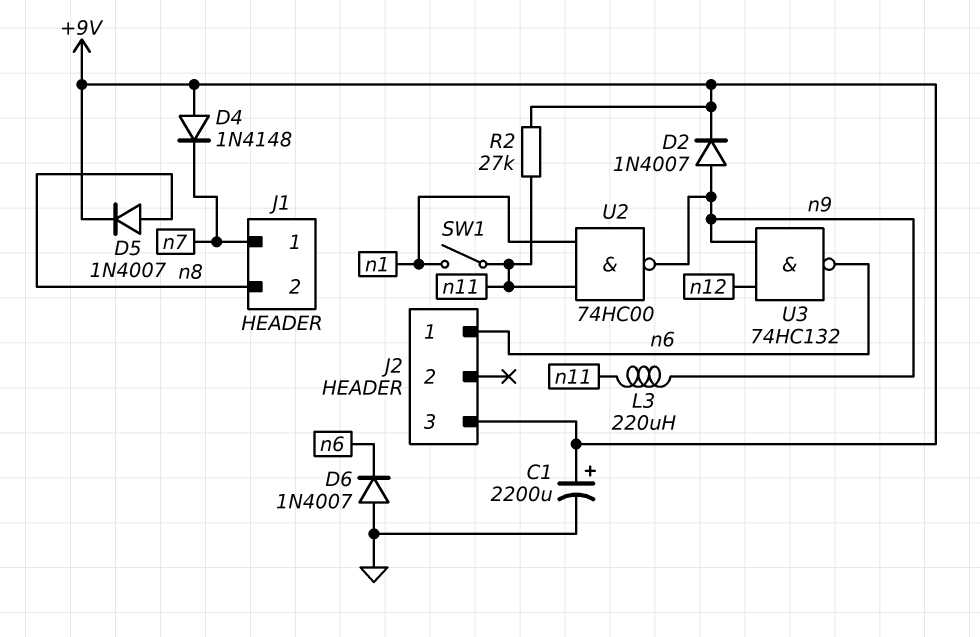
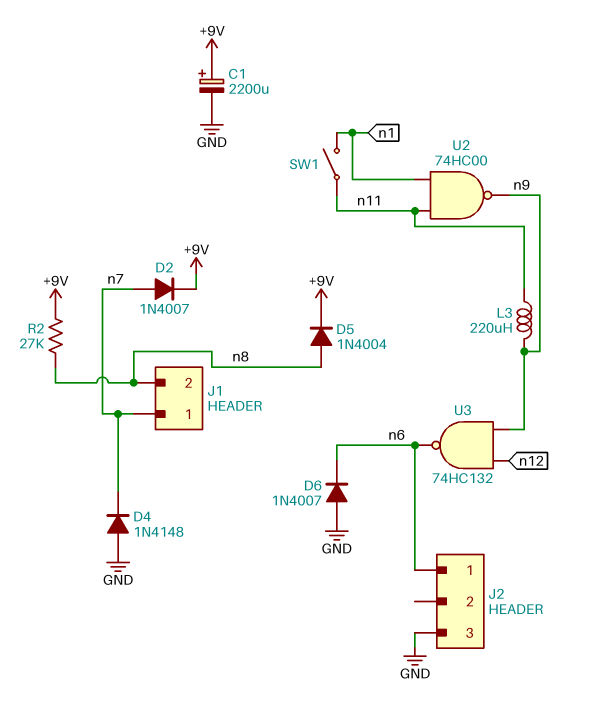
D2: diode 1N4007 (A n9, K +9V) -> diode 1N4007 (A n7, K +9V)
D4: diode 1N4148 (A +9V, K n7) -> diode 1N4148 (A GND, K n7)
D5: diode 1N4007 (A n8, K +9V) -> diode 1N4004 (A n8, K +9V)
J2 pin 3: +9V -> GND
R2: 27k (+9V, n11) -> 27k (+9V, n8)

